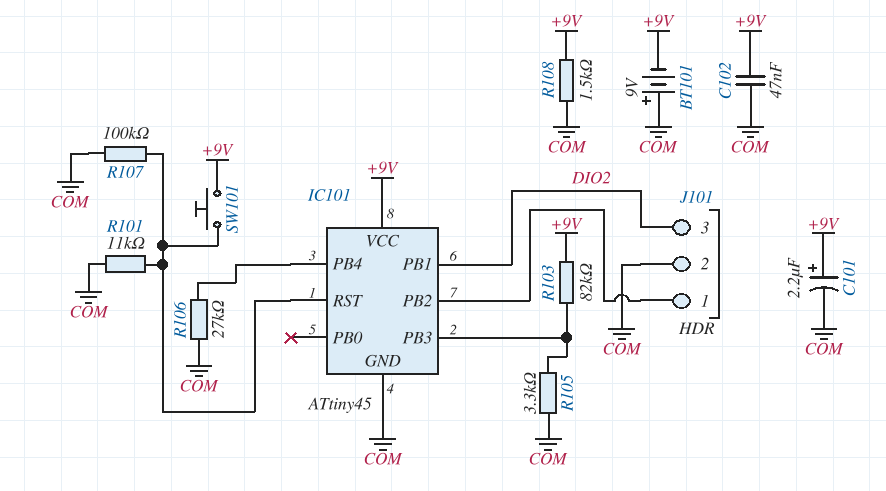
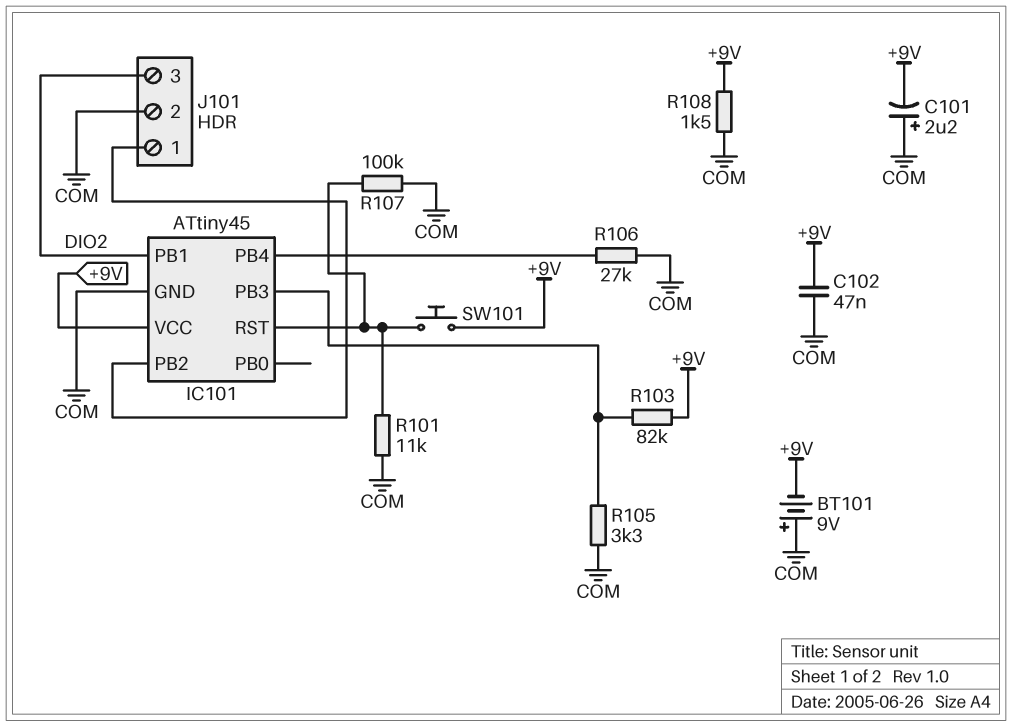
C101: 2.2uF (plus +9V, minus COM) -> 2.2uF (plus COM, minus +9V)

